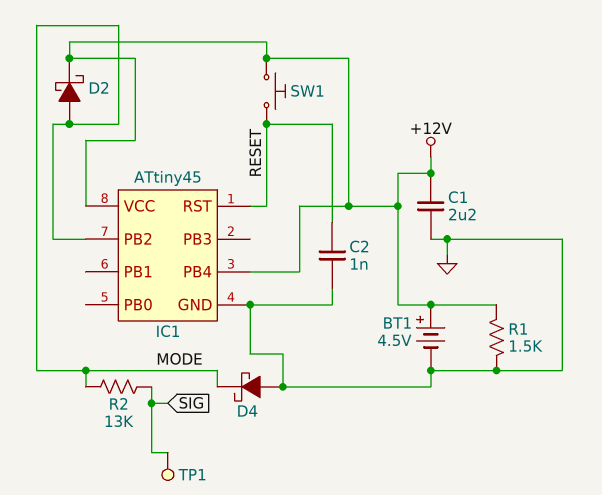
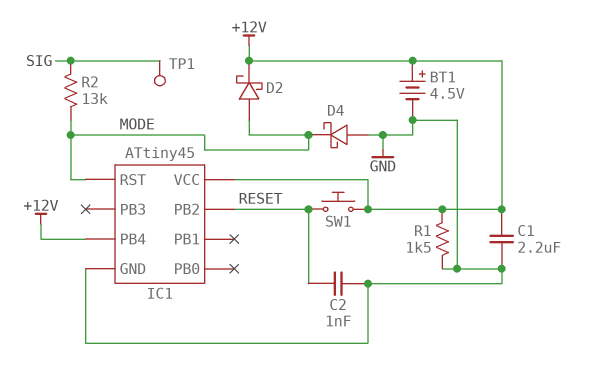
IC1 pin PB2: MODE -> RESET
IC1 pin RST: RESET -> MODE

